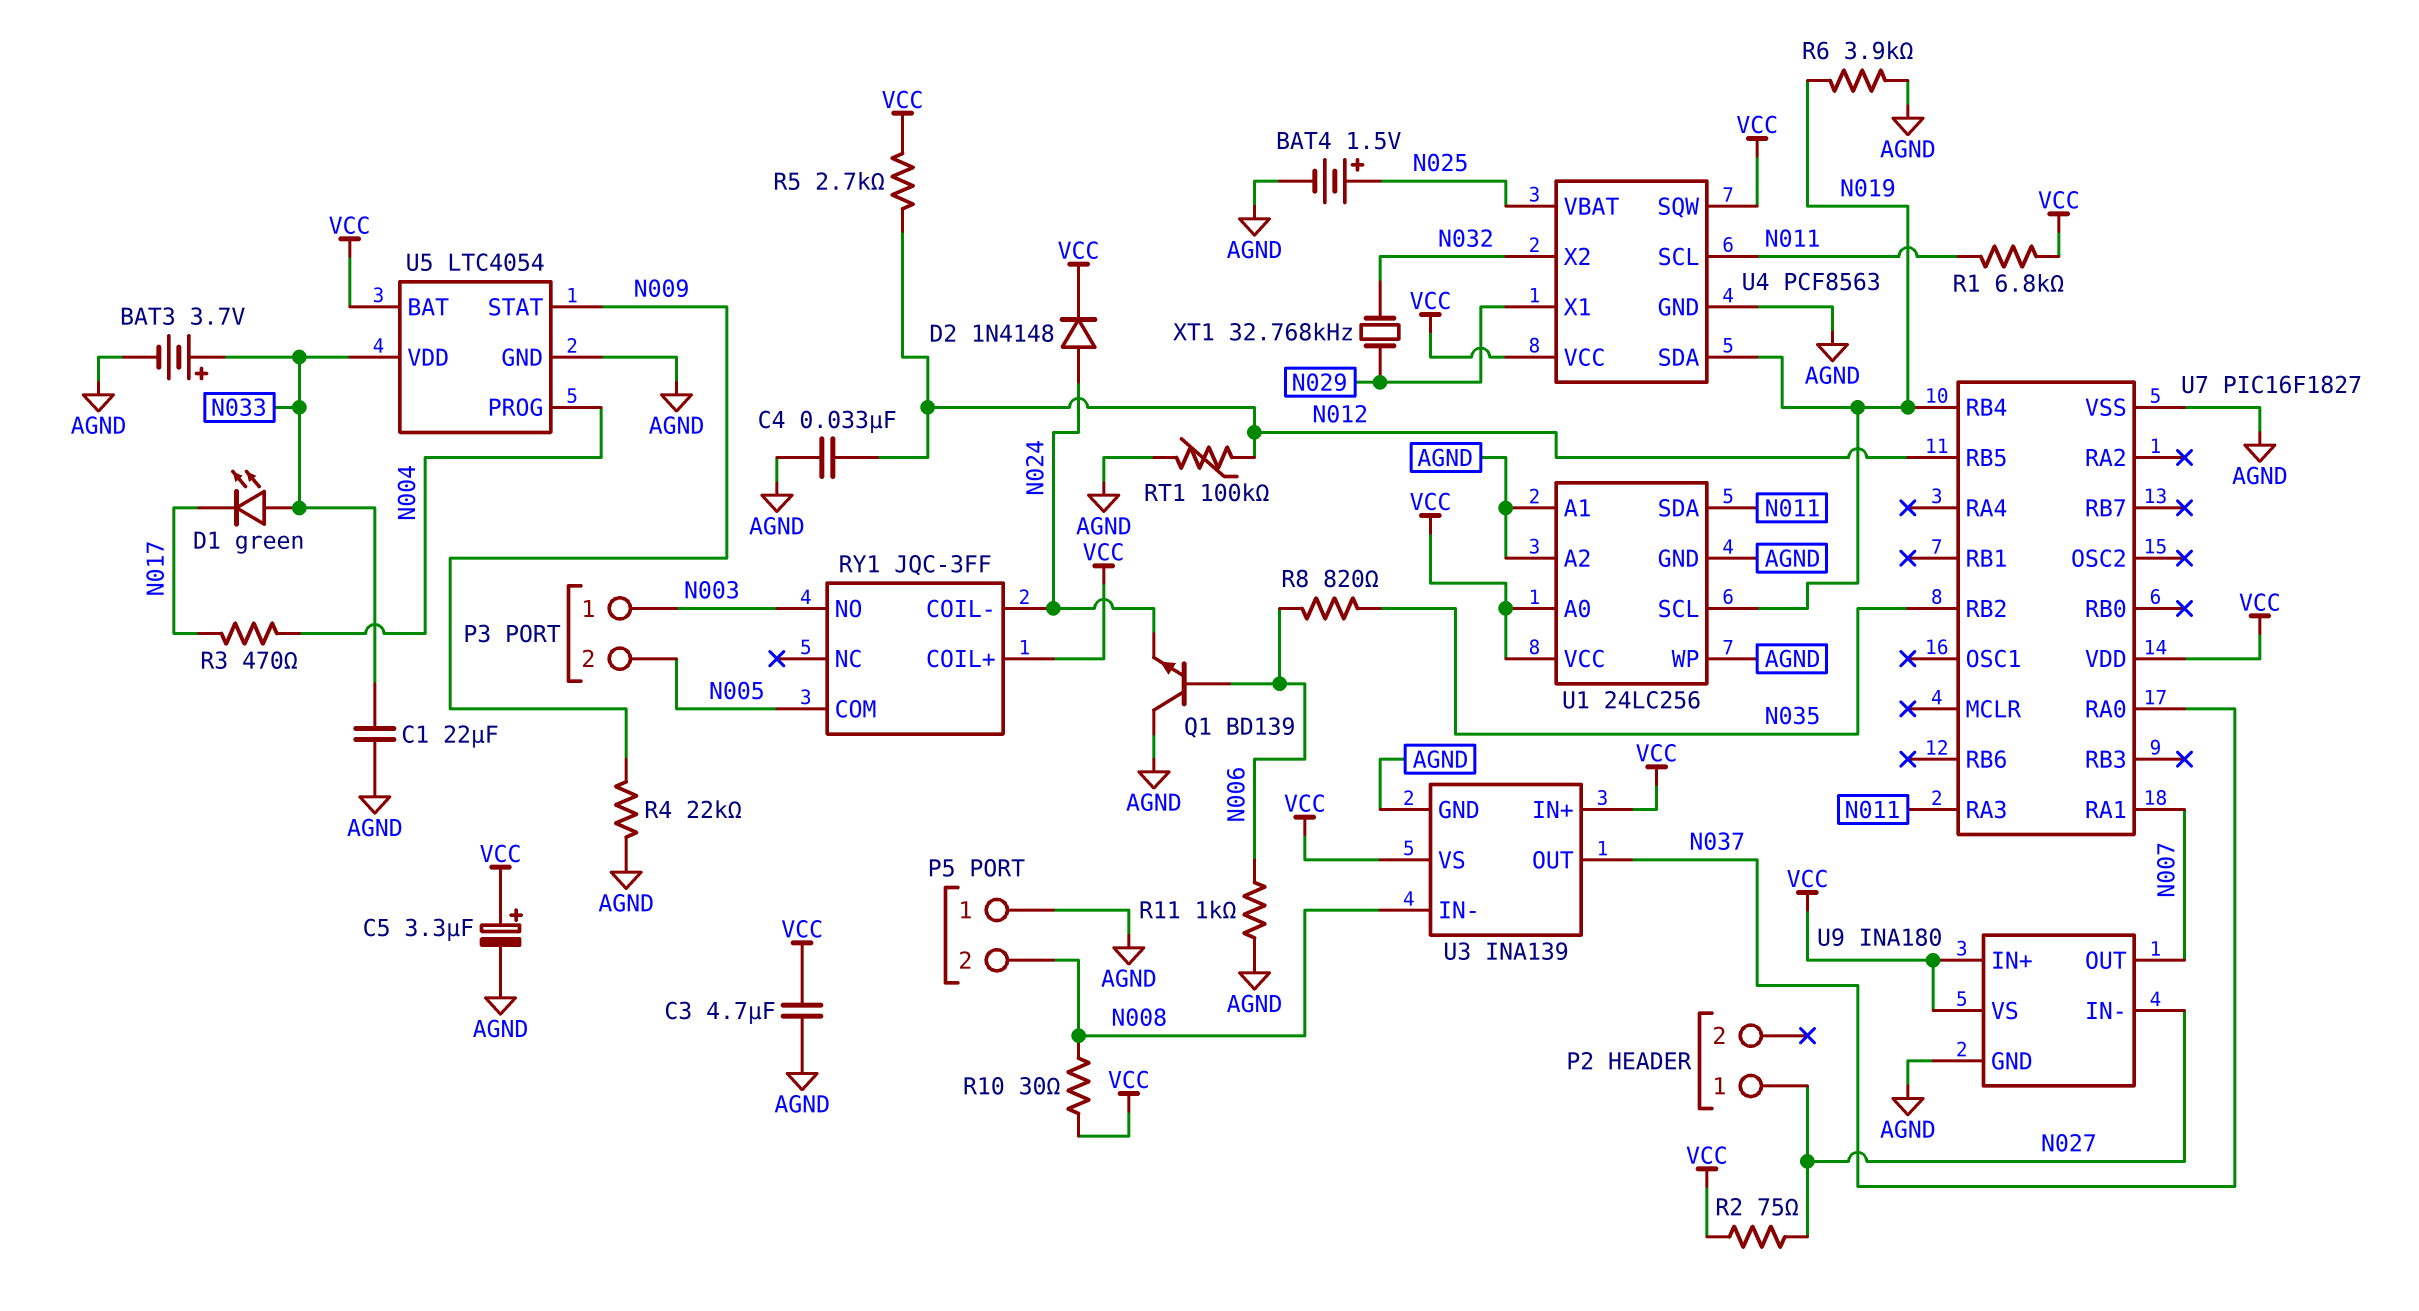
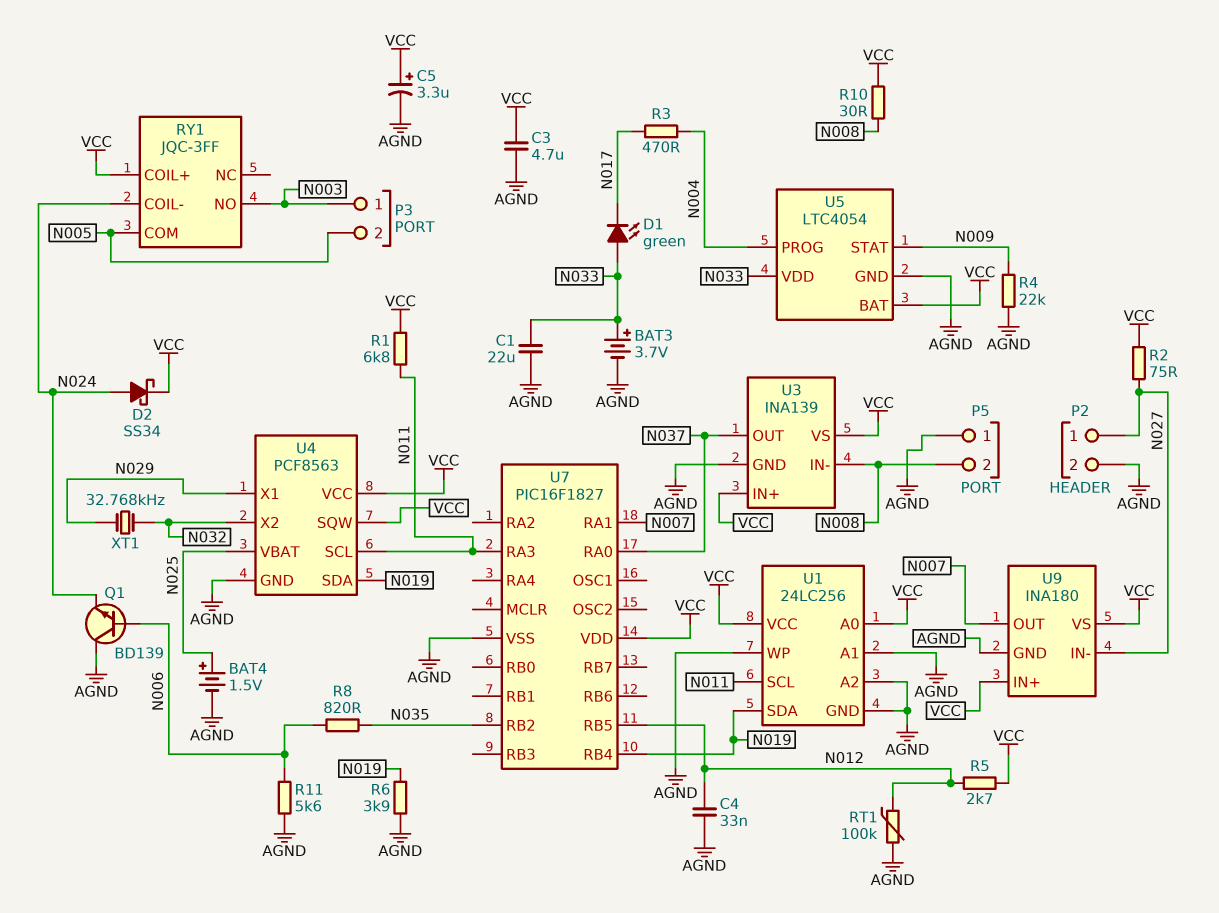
D2: diode 1N4148 (A N024, K VCC) -> schottky SS34 (A N024, K VCC)
P2 pin 2: none -> AGND
R11: 1k (AGND, N006) -> 5.6k (AGND, N006)
U1 pin SCL: N019 -> N011
U1 pin SDA: N011 -> N019

